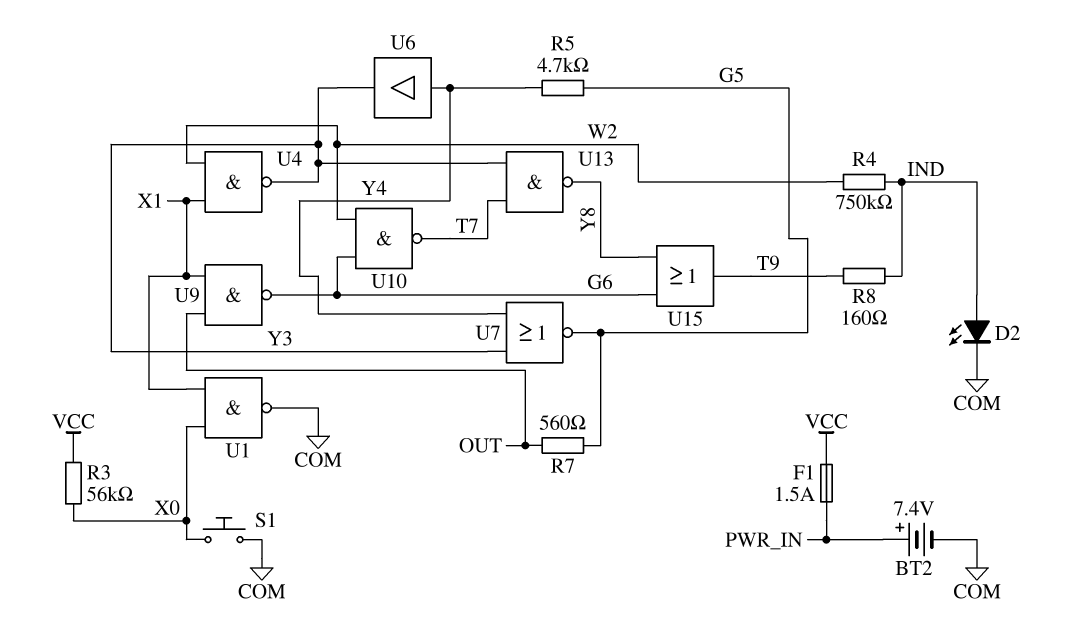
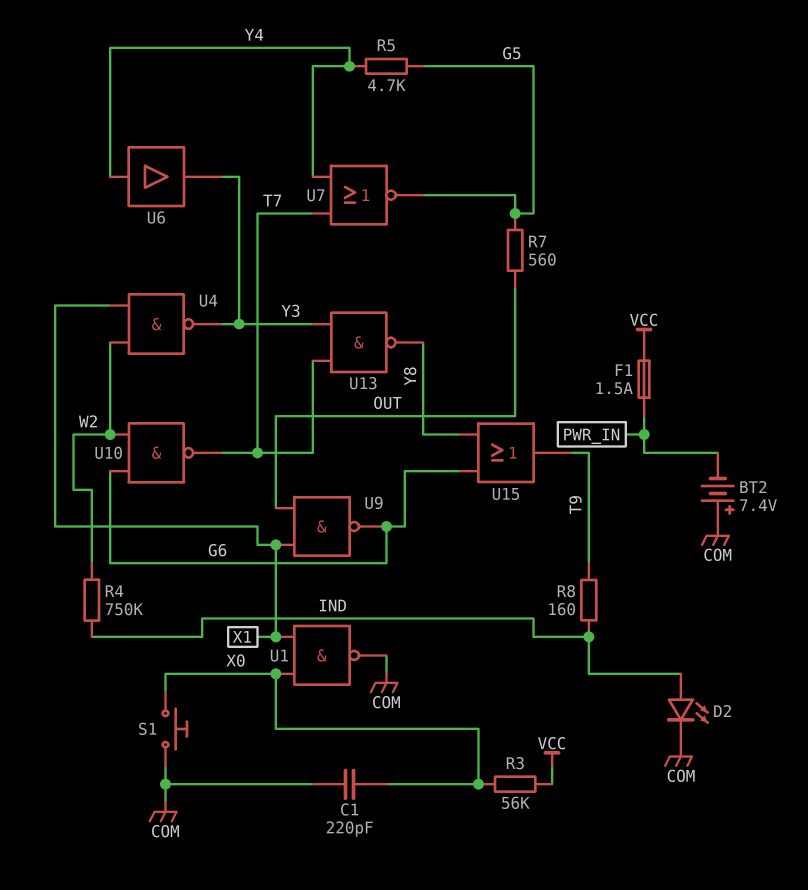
BT2: 7.4V (plus PWR_IN, minus COM) -> 7.4V (plus COM, minus PWR_IN)
C1: none -> 220pF (COM, X0)
U7: NOR (in Y3, in Y4, out G5) -> NOR (in T7, in Y4, out G5)

